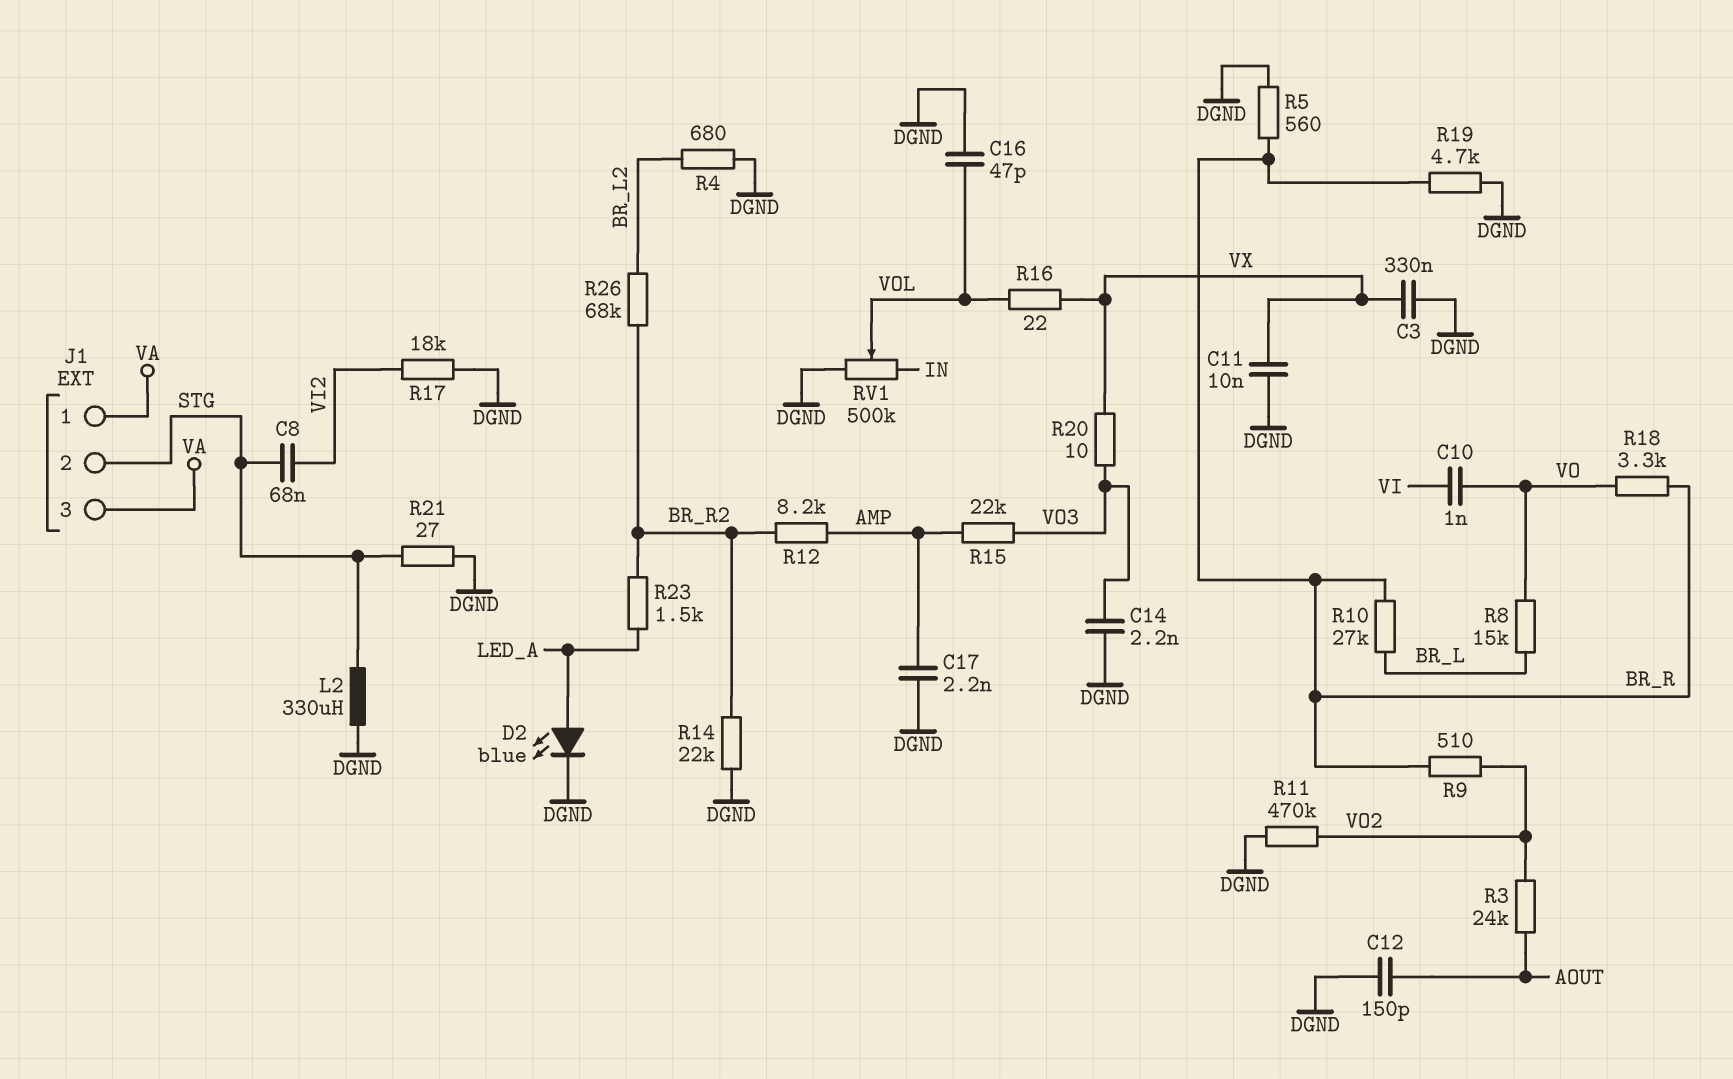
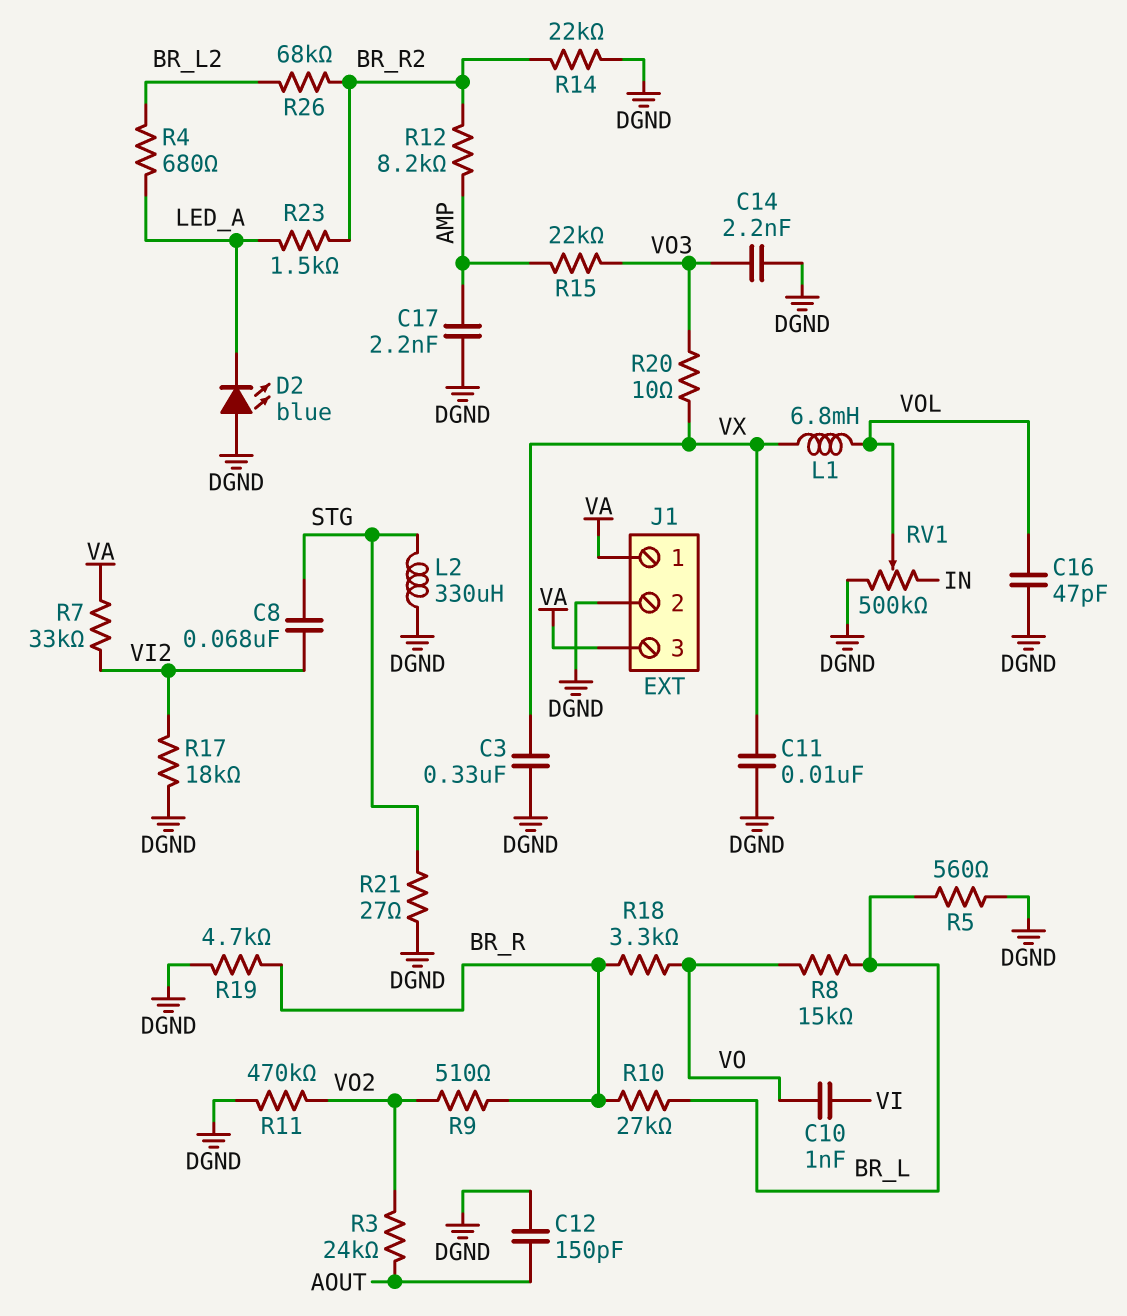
D2: LED blue (A LED_A, K DGND) -> LED blue (A DGND, K LED_A)
J1 pin 2: STG -> DGND
L1: none -> 6.8mH (VOL, VX)
R4: 680 (BR_L2, DGND) -> 680 (BR_L2, LED_A)
R5: 560 (BR_R, DGND) -> 560 (BR_L, DGND)
R7: none -> 33k (VA, VI2)
R16: 22 (VOL, VX) -> none

